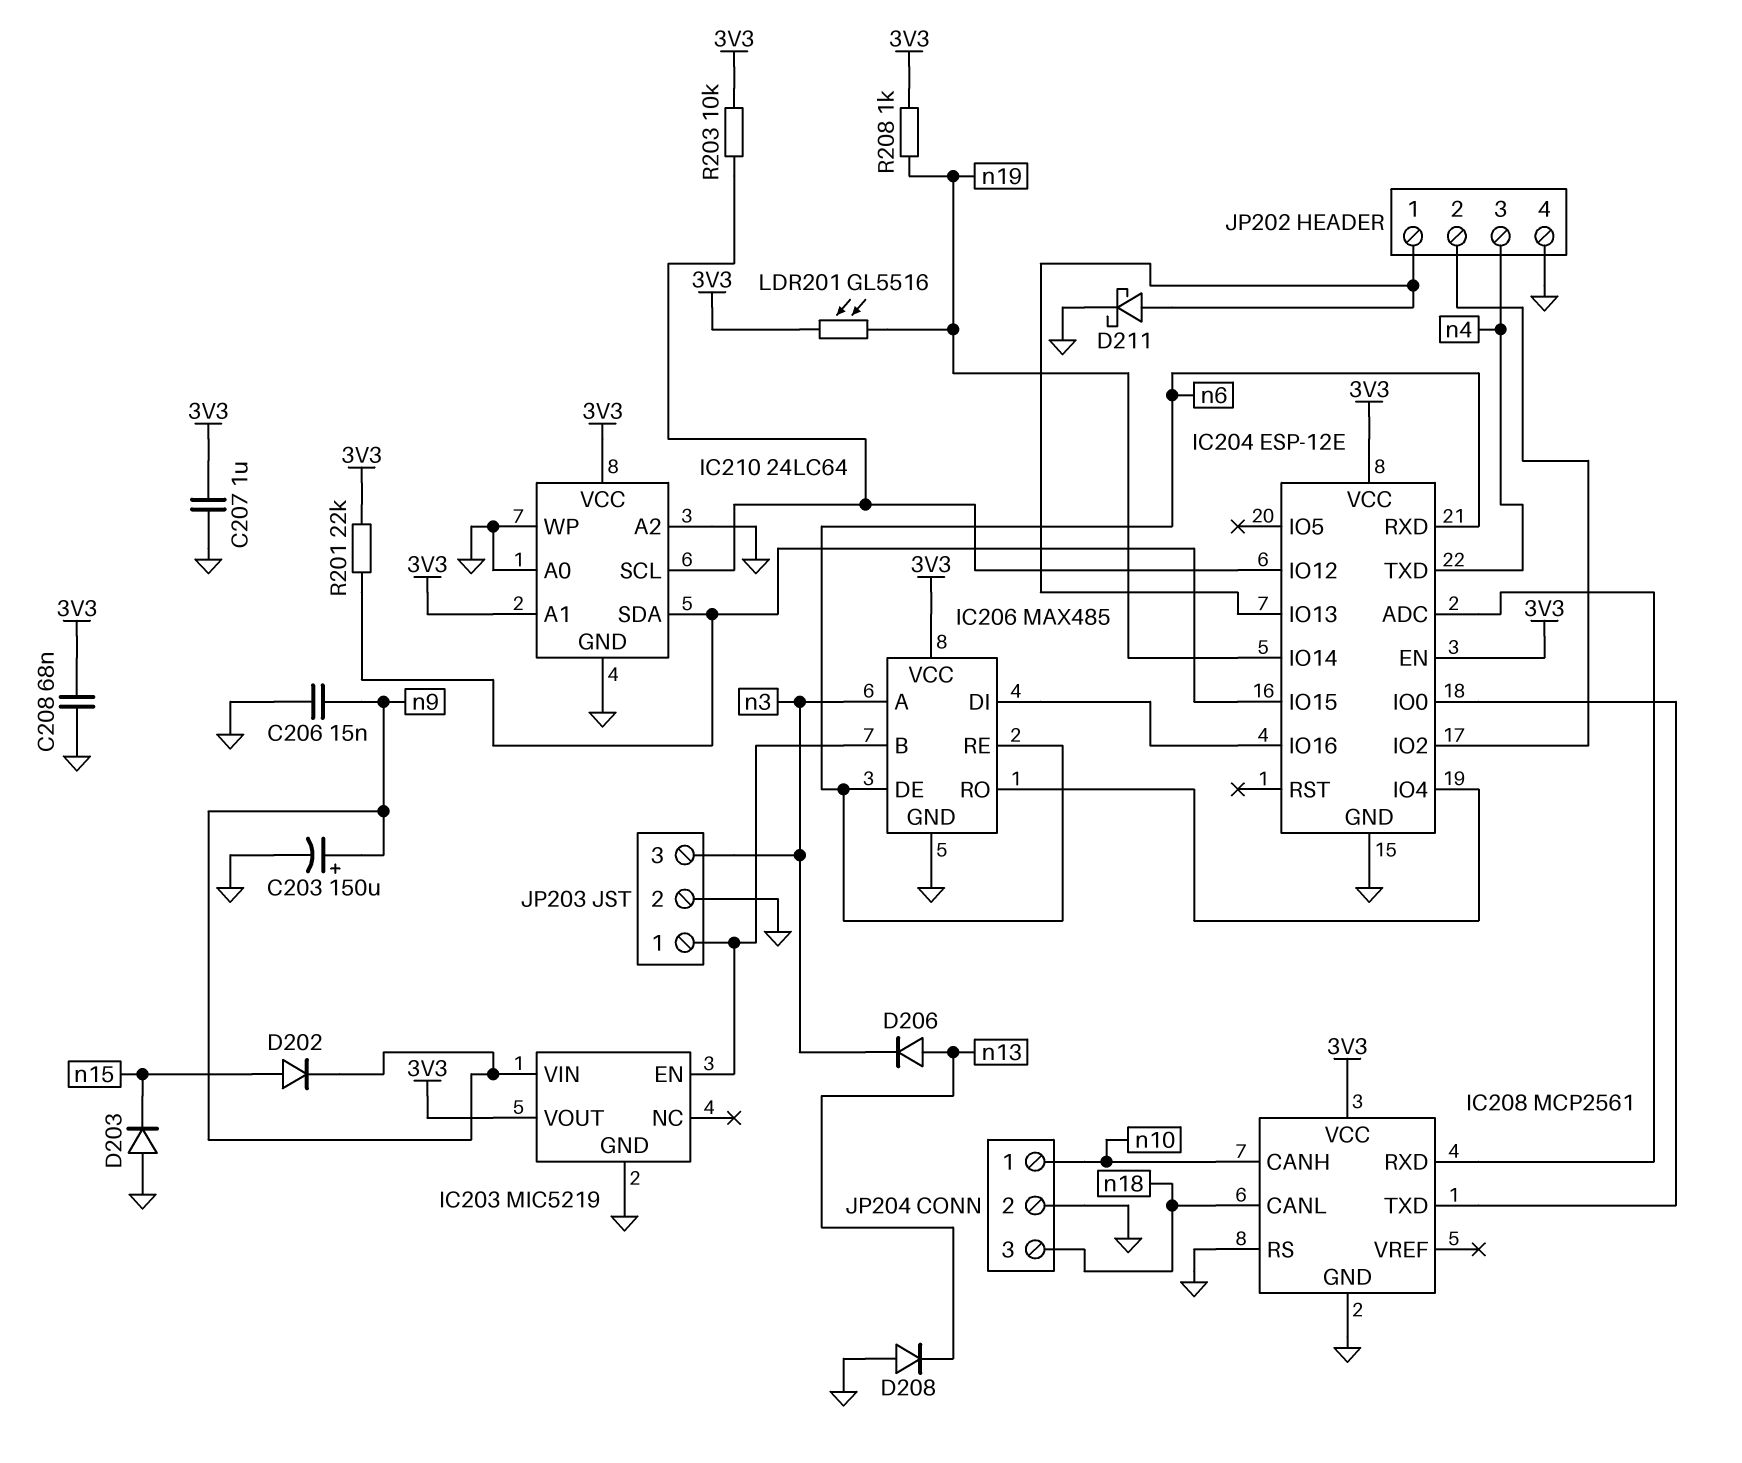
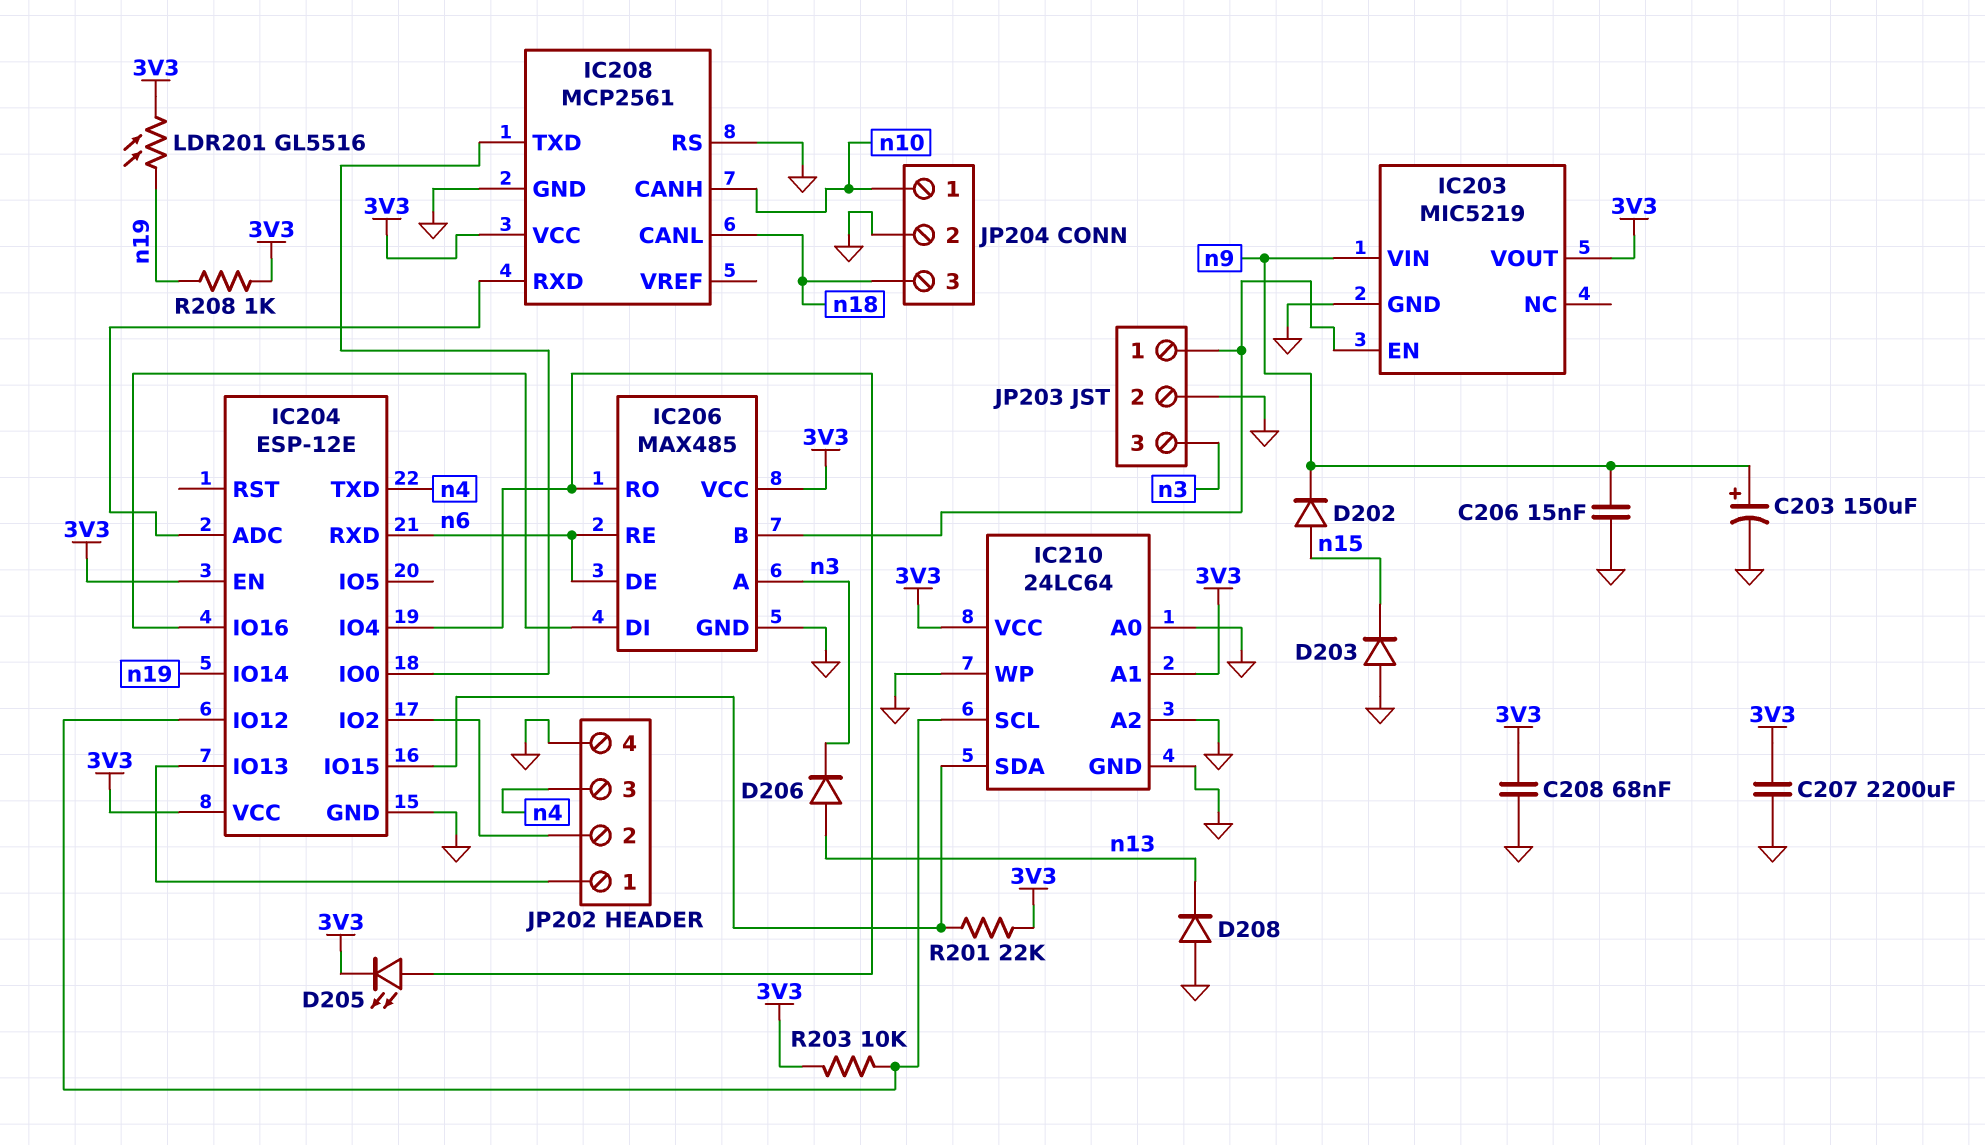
C207: 1uF (3V3, GND) -> 2200uF (3V3, GND)
D205: none -> LED (A IC204/IO4, K 3V3)
D211: schottky (A IC204/IO13, K GND) -> none

